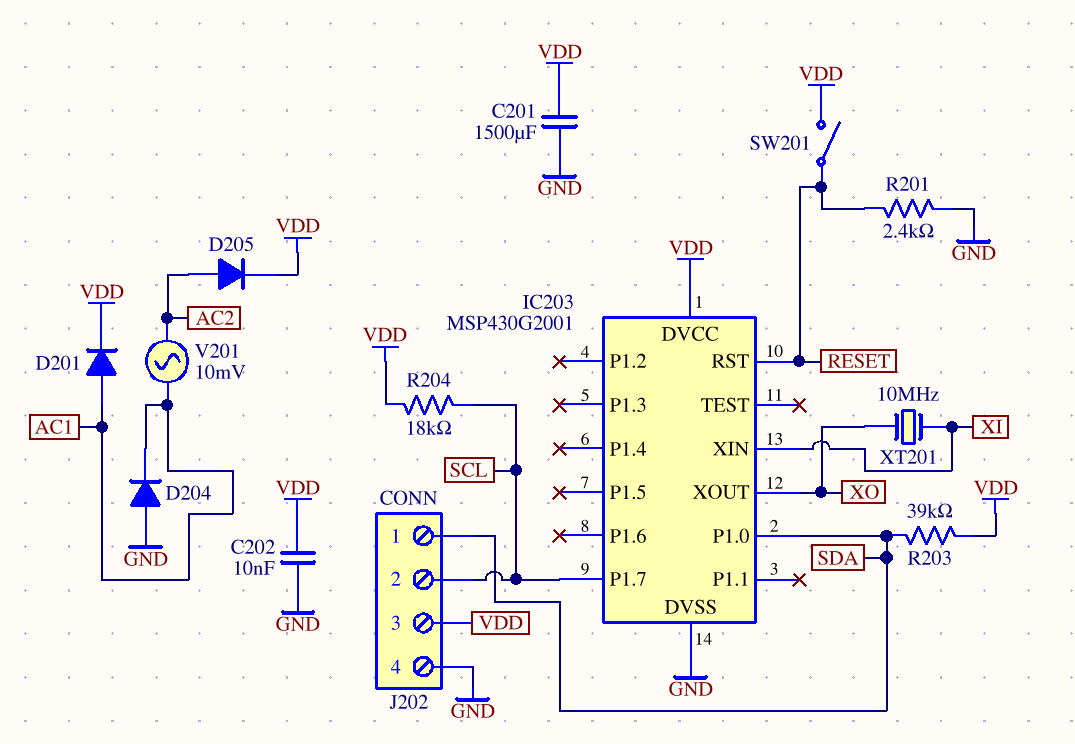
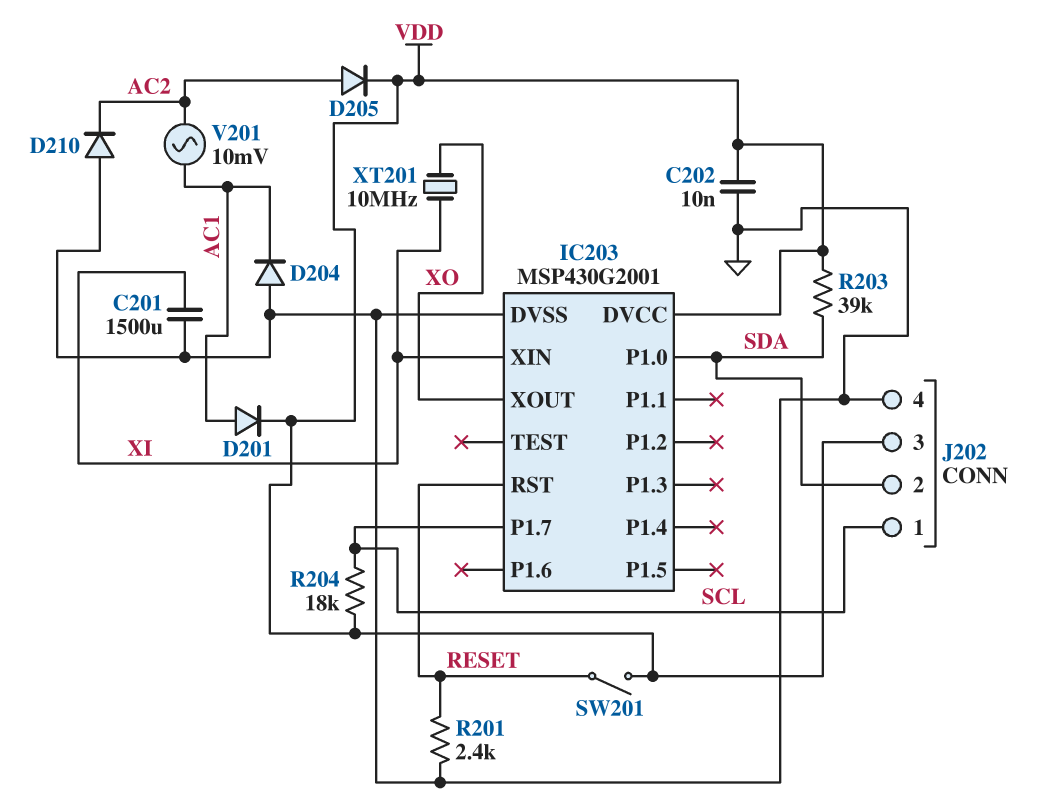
C201: 1500uF (GND, VDD) -> 1500uF (GND, XI)
D210: none -> diode (A GND, K AC2)
J202 pin 1: SDA -> SCL
J202 pin 2: SCL -> SDA

